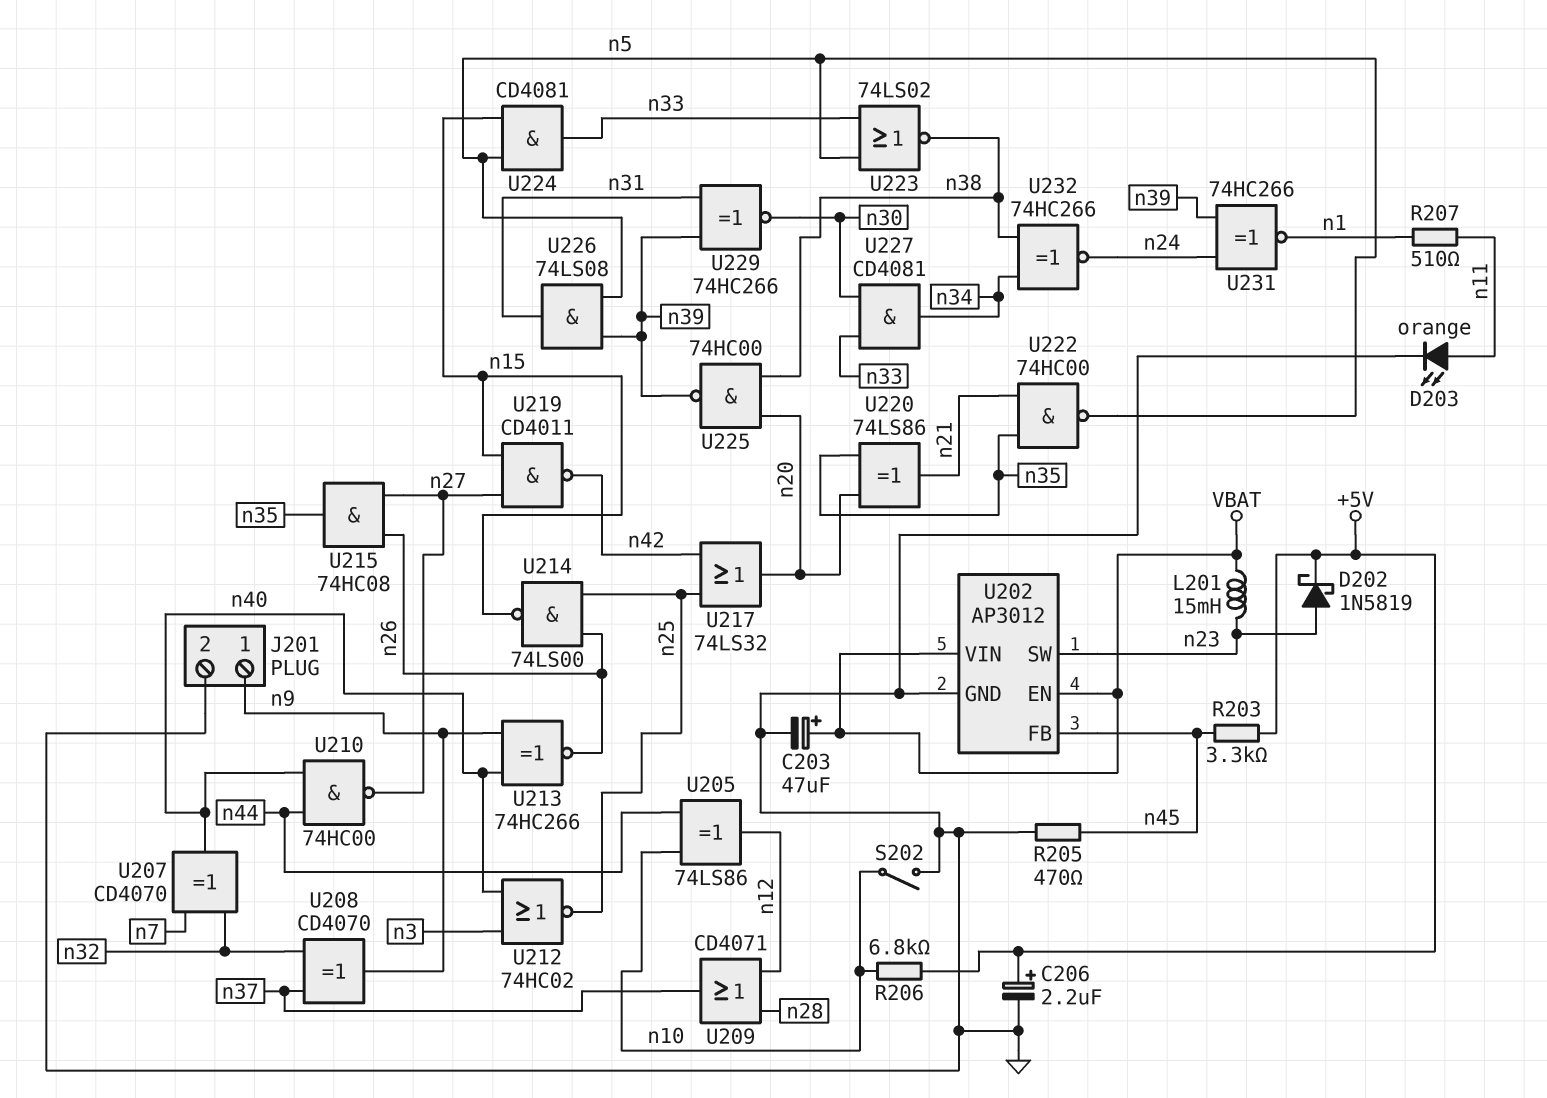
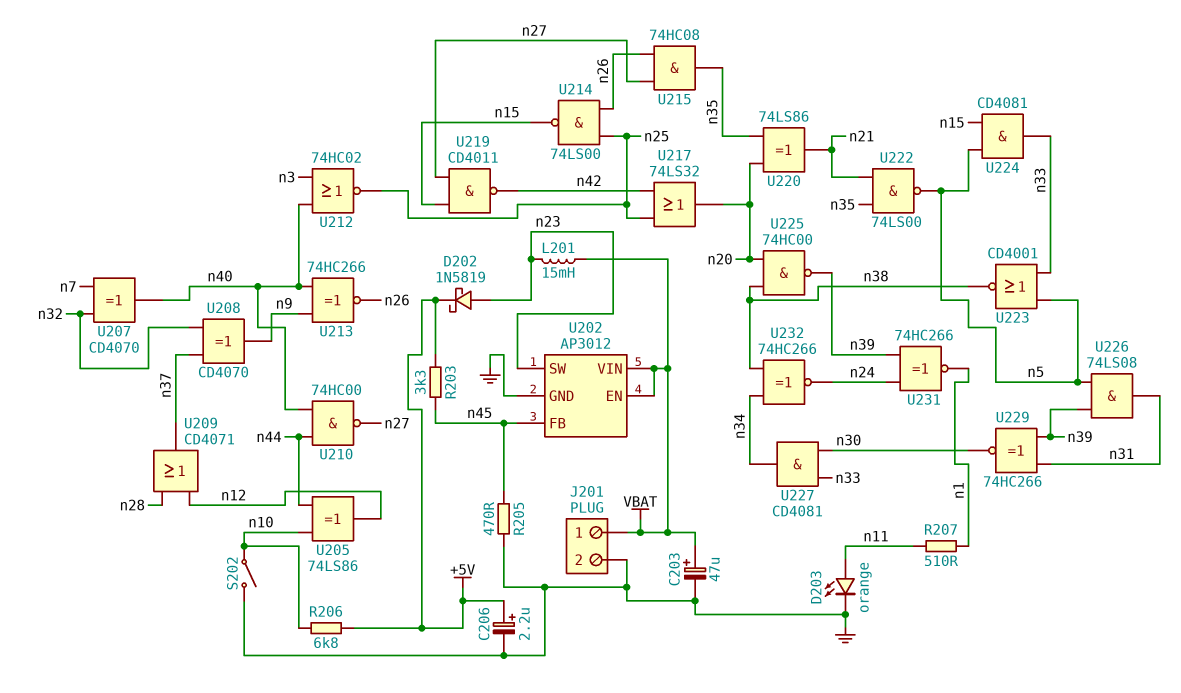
J201 pin 1: n9 -> VBAT
U222: NAND 74HC00 (in n21, in n35, out n5) -> NAND 74LS00 (in n21, in n35, out n5)
U223: NOR 74LS02 (in n5, in n33, out n38) -> NOR CD4001 (in n5, in n33, out n38)

